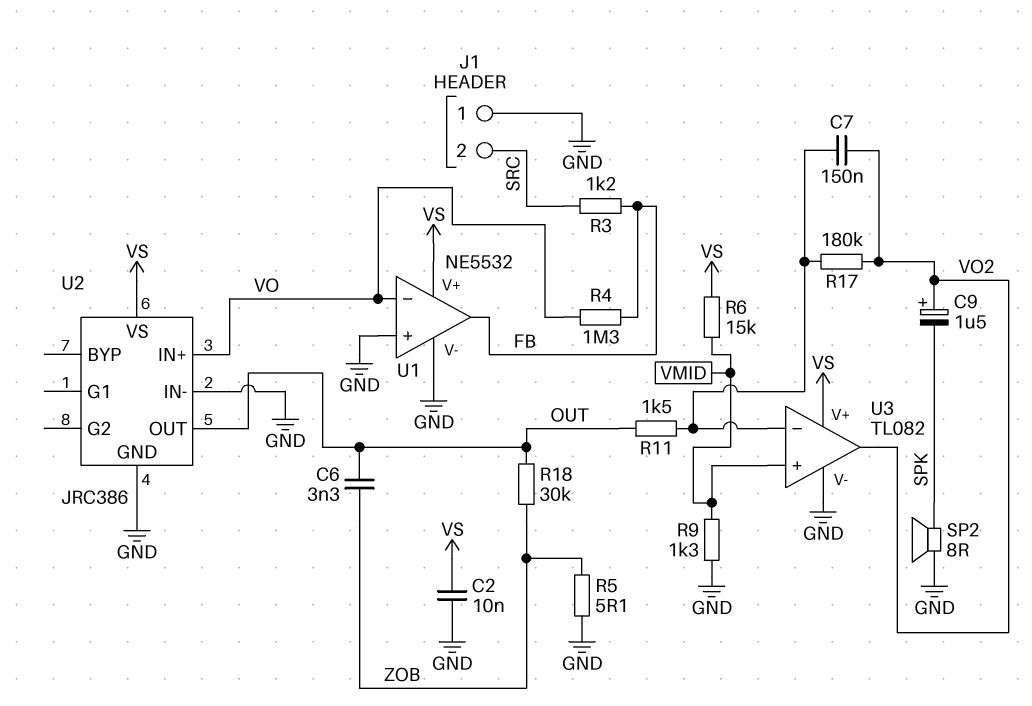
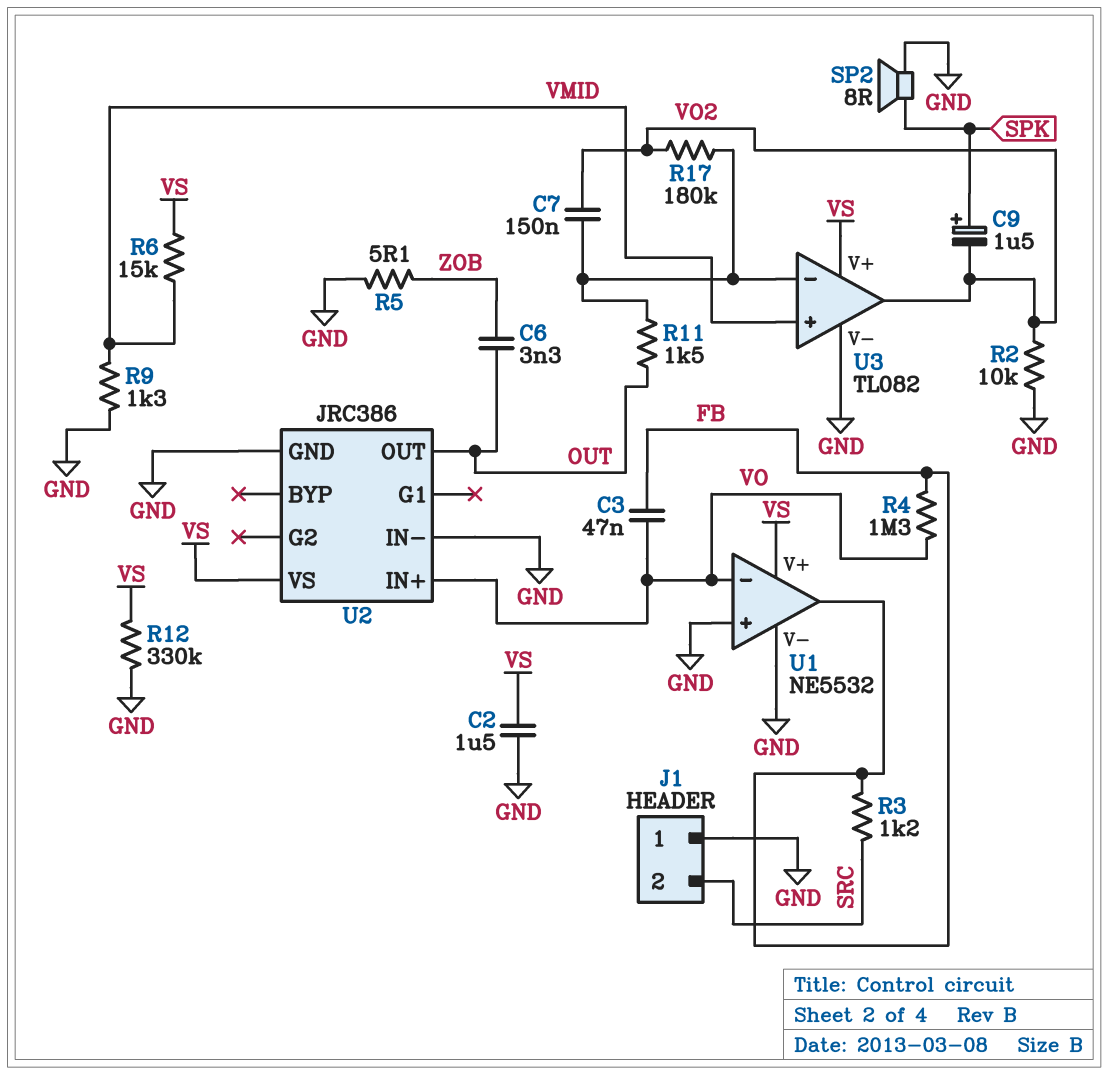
C2: 10nF (GND, VS) -> 1.5uF (GND, VS)
C3: none -> 47nF (FB, VO)
C9: 1.5uF (plus VO2, minus SPK) -> 1.5uF (plus SPK, minus VO2)
R2: none -> 10k (GND, VO2)
R12: none -> 330k (GND, VS)
R18: 30k (OUT, ZOB) -> none

